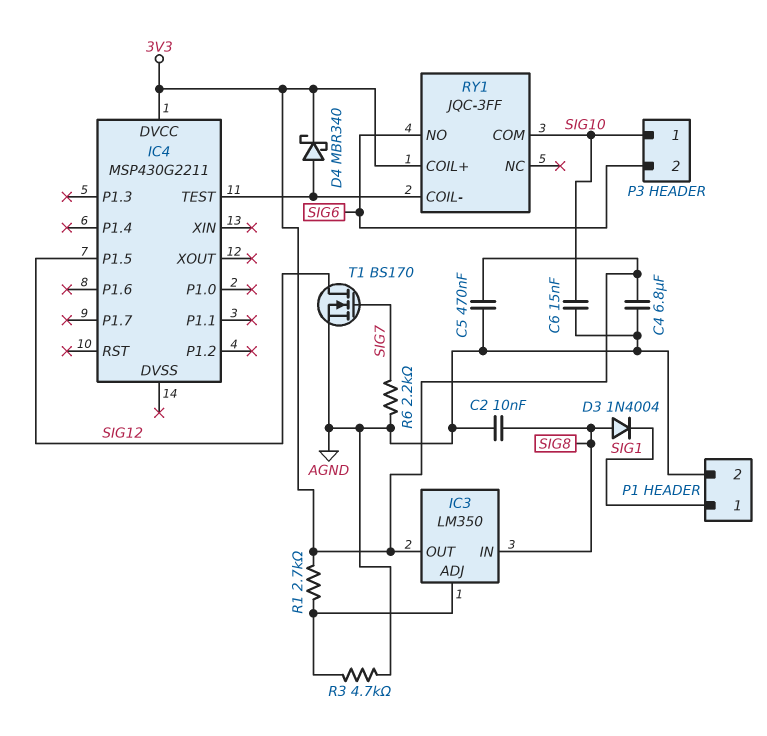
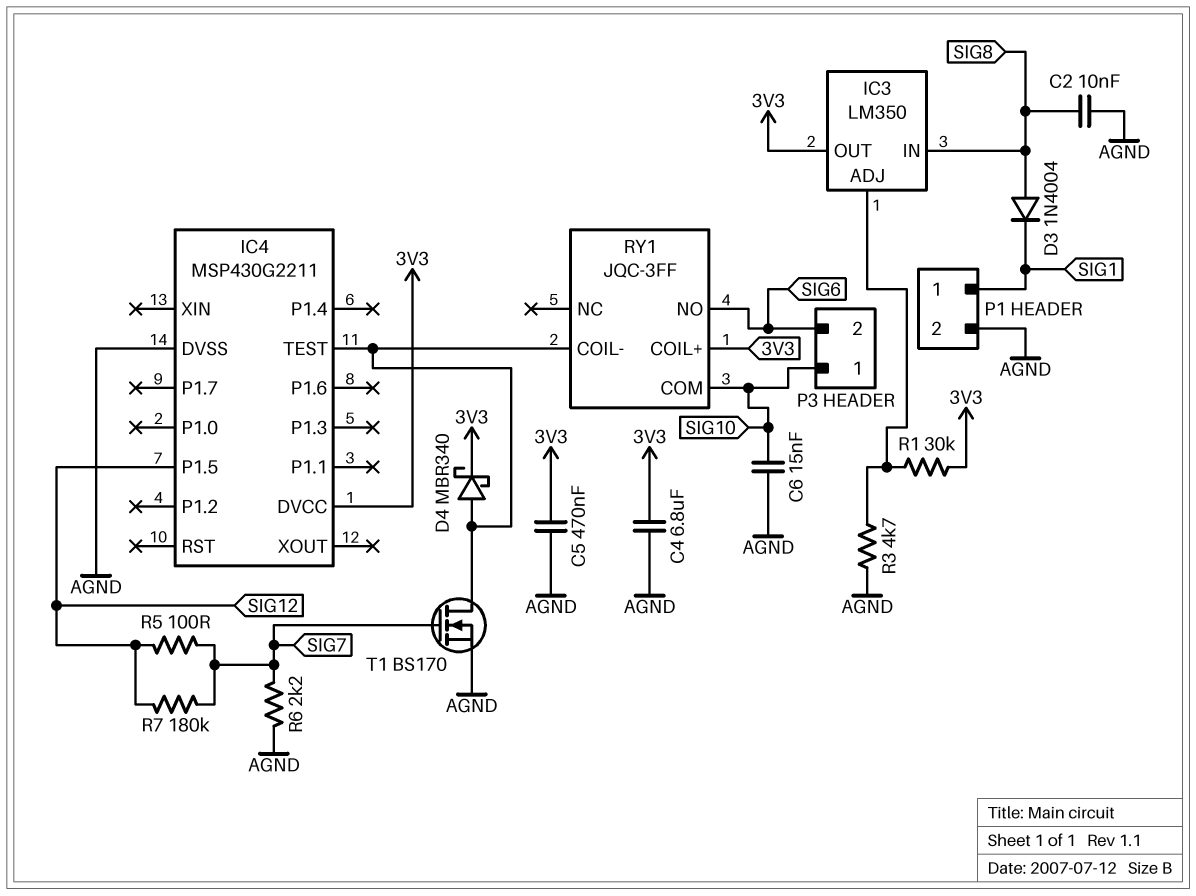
IC4 pin DVSS: none -> AGND
R1: 2.7k (3V3, IC3/ADJ) -> 30k (3V3, IC3/ADJ)
R5: none -> 100 (SIG7, SIG12)
R7: none -> 180k (SIG7, SIG12)
T1: NMOS BS170 (G SIG7, D SIG12, S AGND) -> NMOS BS170 (G SIG7, D IC4/TEST, S AGND)

